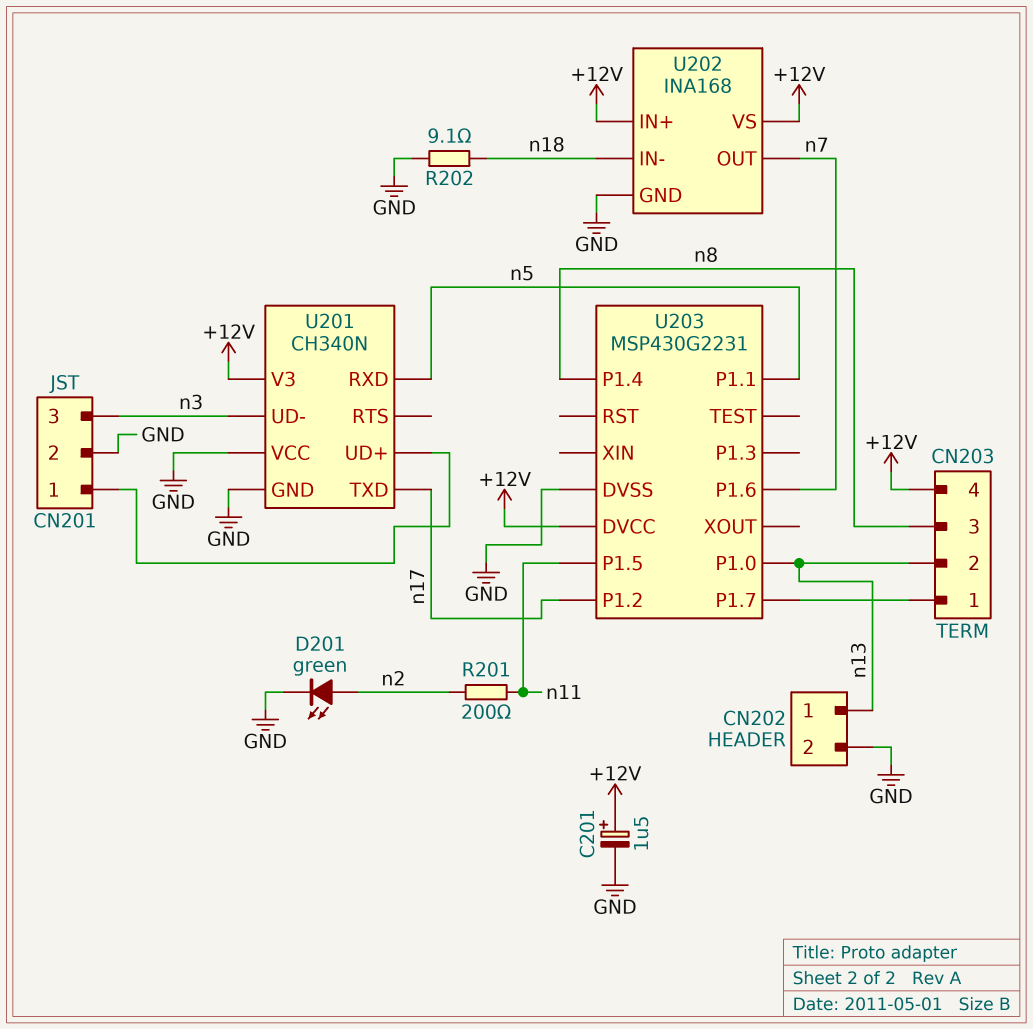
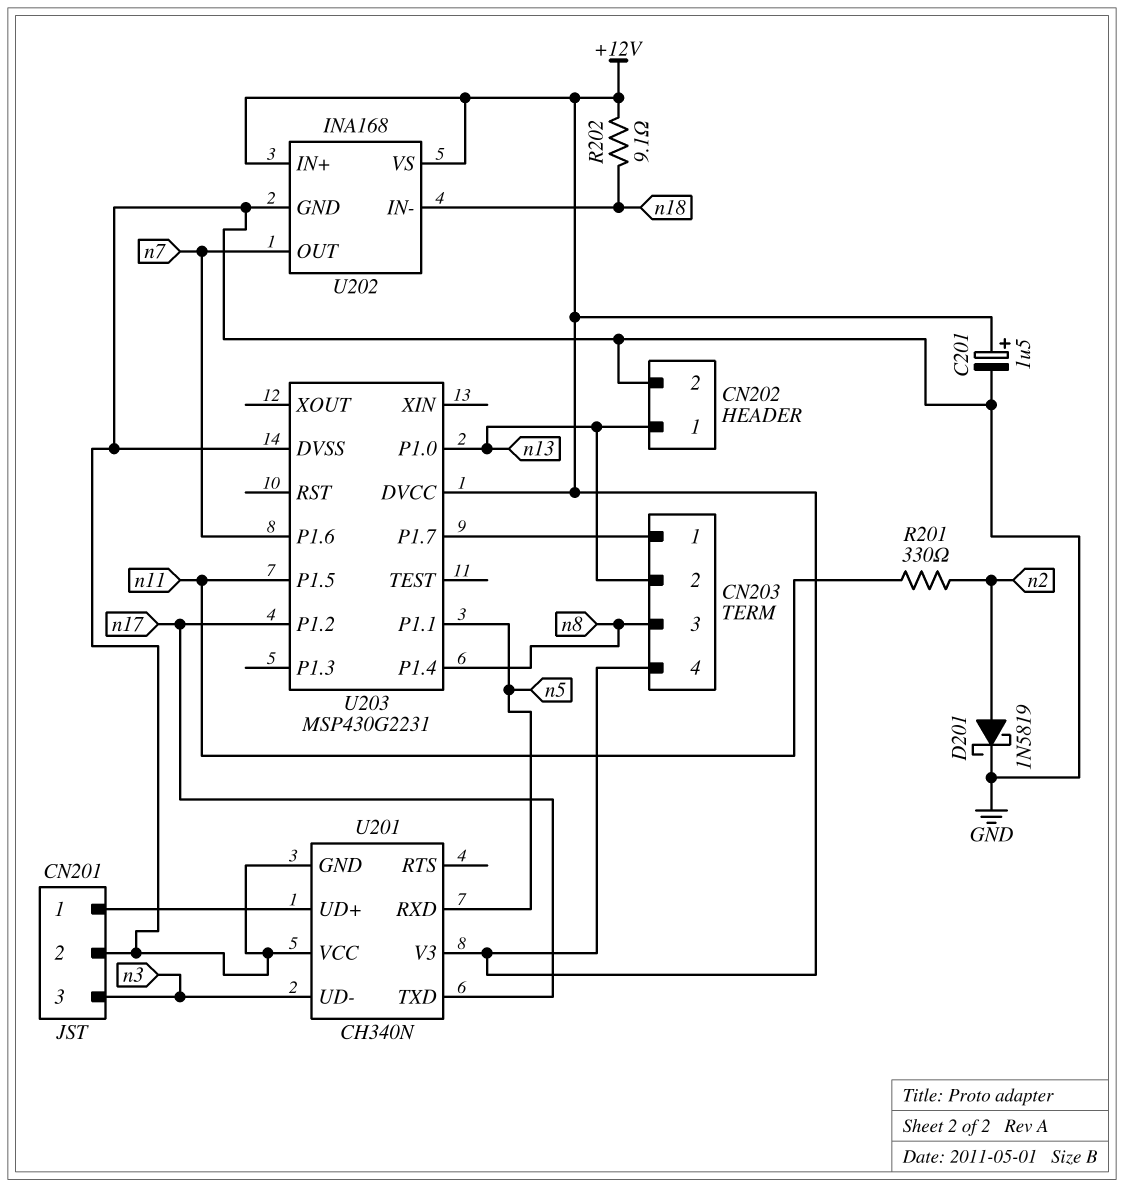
D201: LED green (A n2, K GND) -> schottky 1N5819 (A n2, K GND)
R201: 200 (n2, n11) -> 330 (n2, n11)
R202: 9.1 (GND, n18) -> 9.1 (+12V, n18)

